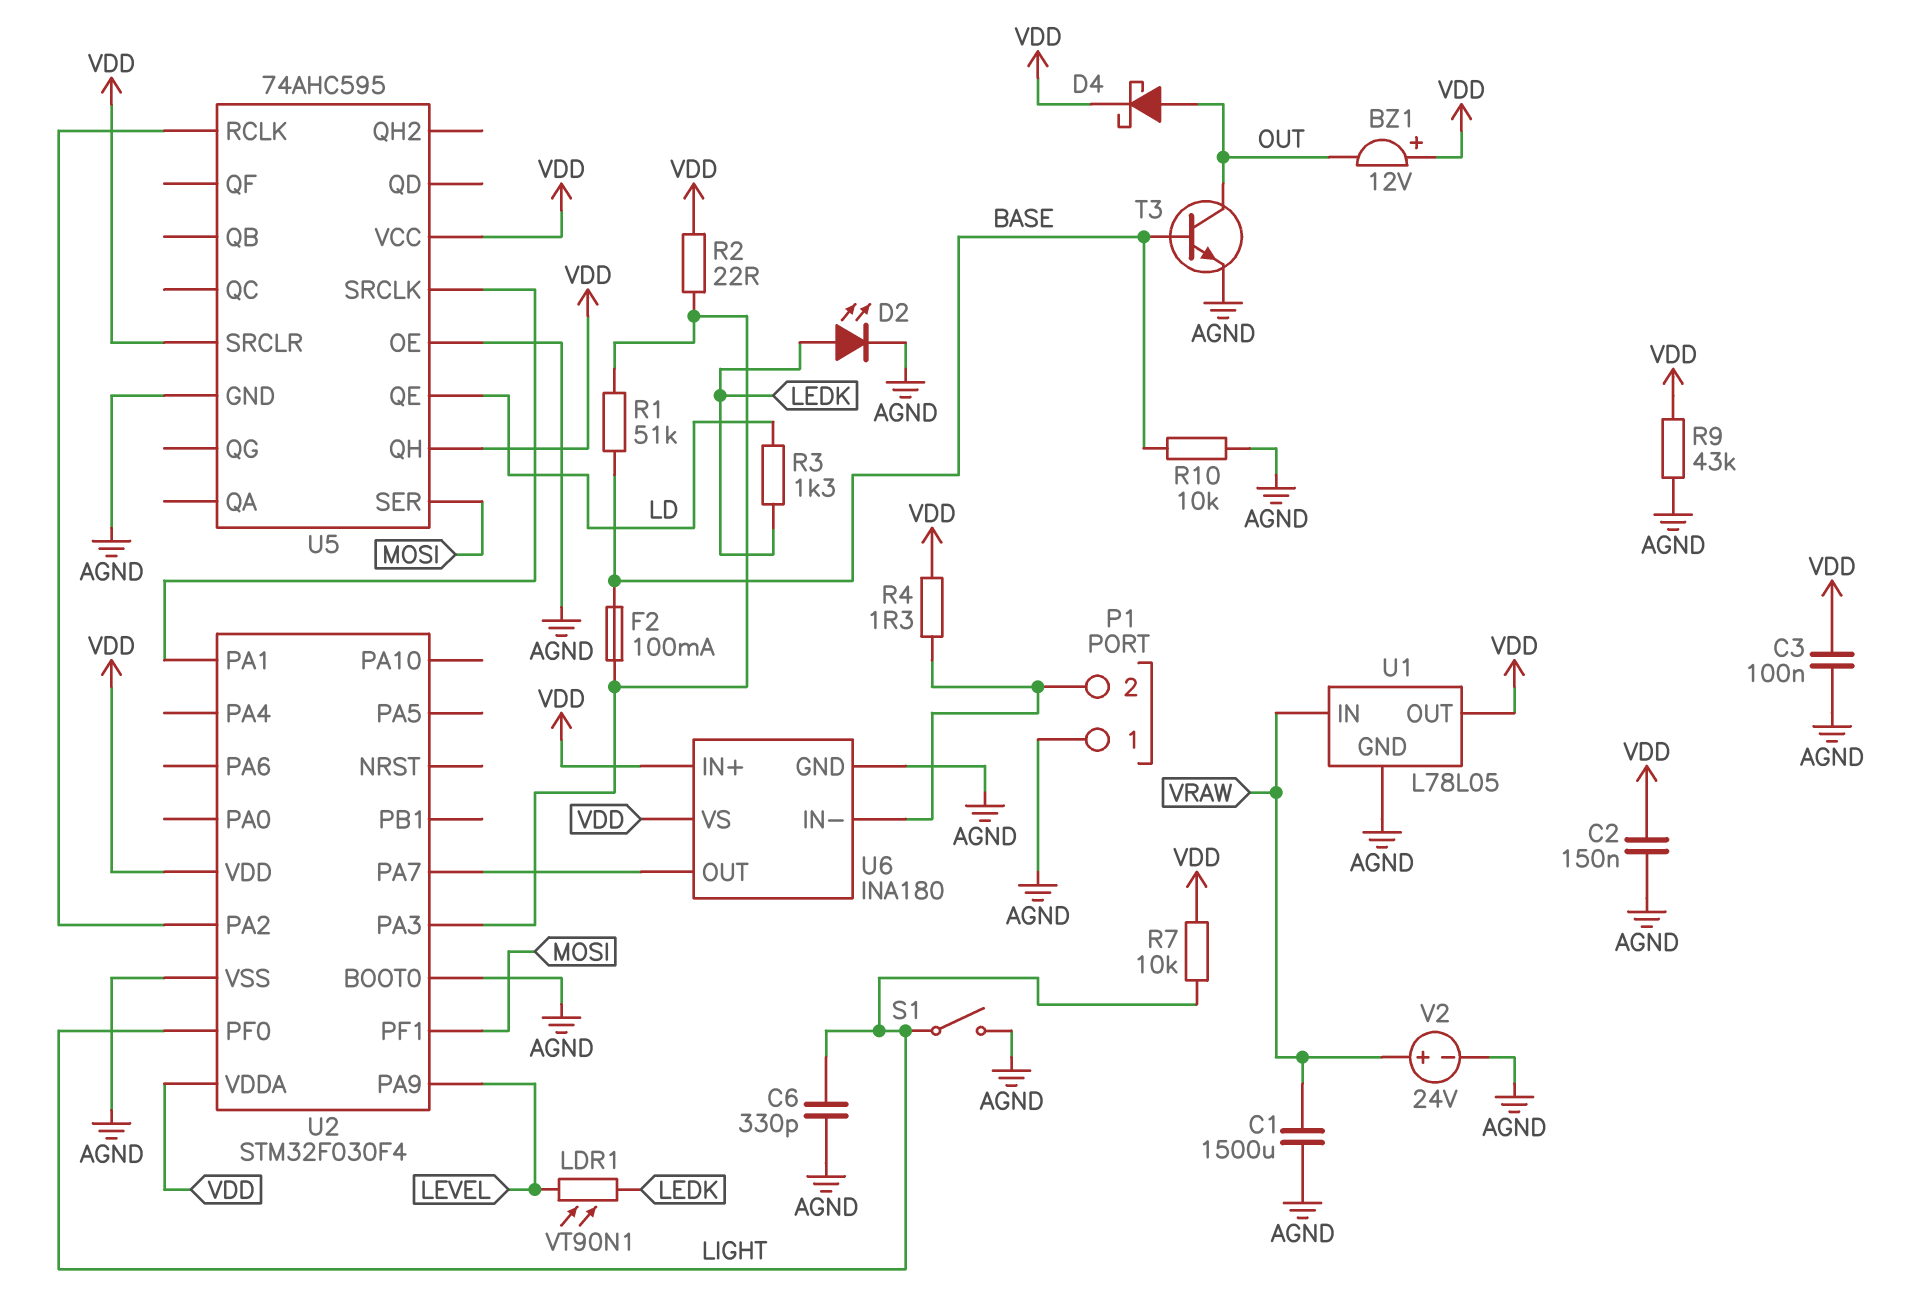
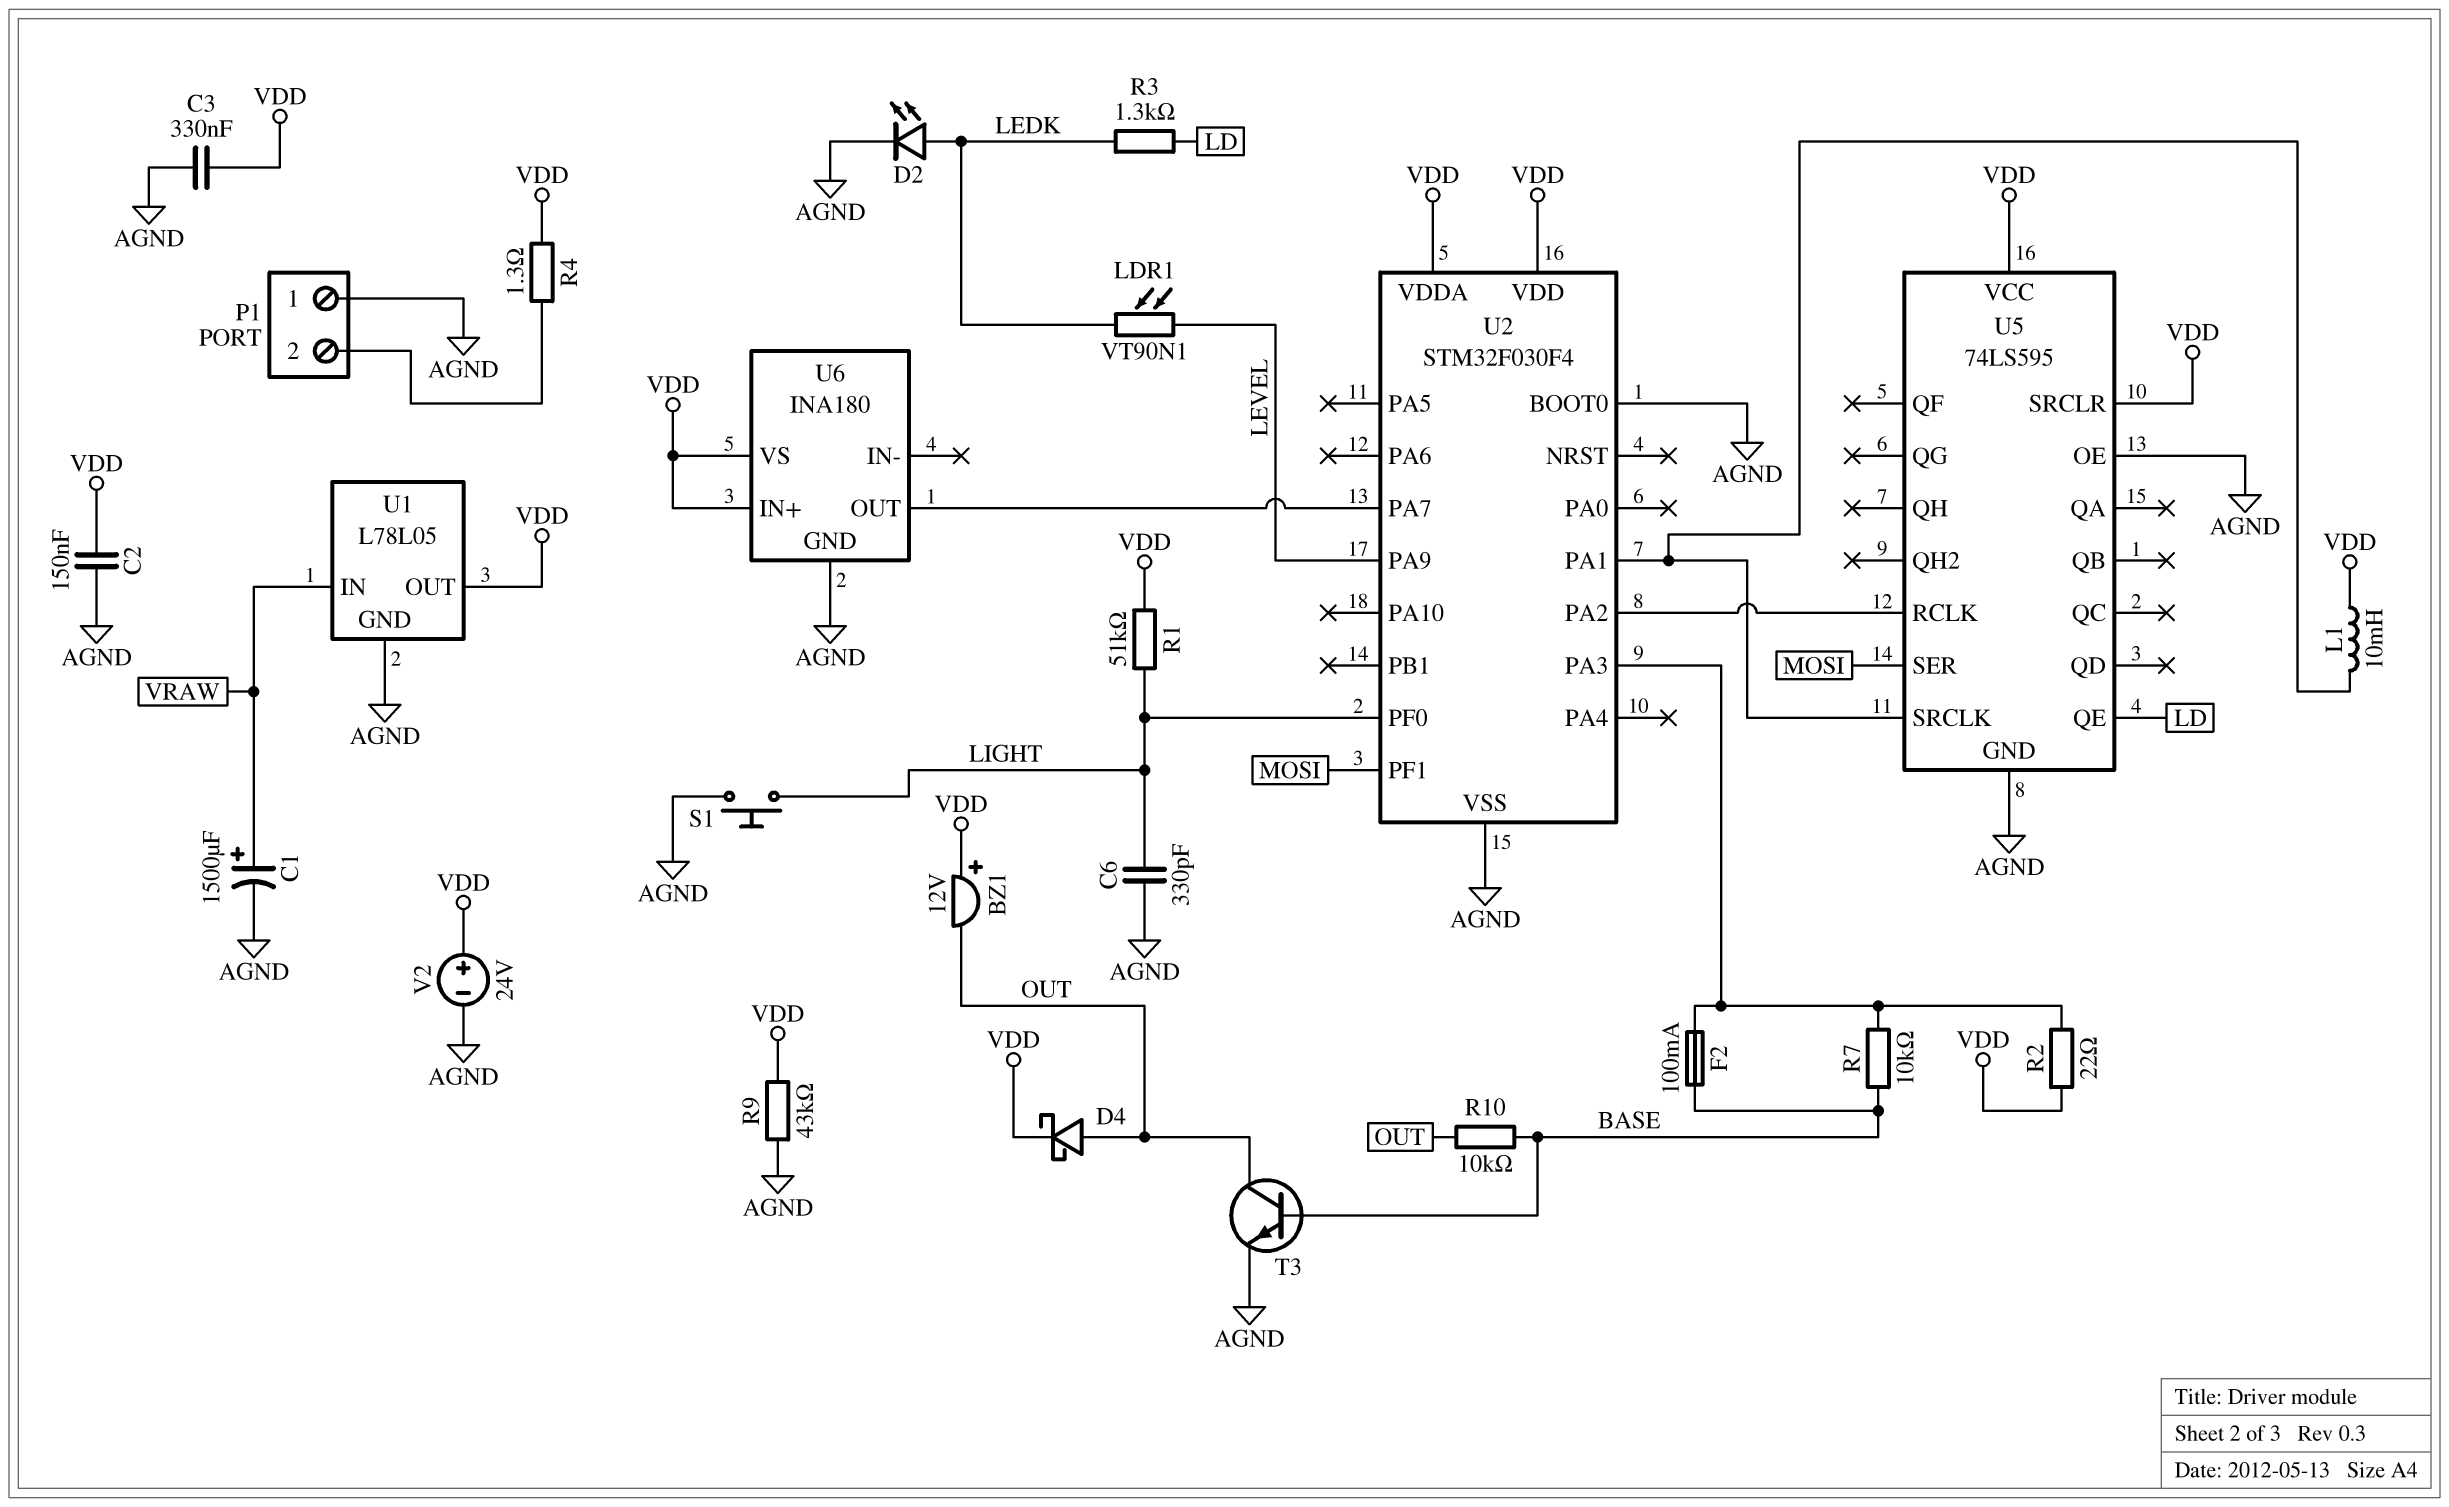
C1: 1500uF (AGND, VRAW) -> 1500uF (plus VRAW, minus AGND)
C3: 100nF (AGND, VDD) -> 330nF (AGND, VDD)
L1: none -> 10mH (U2/PA1, VDD)
R1: 51k (BASE, U2/PA3) -> 51k (LIGHT, VDD)
R7: 10k (LIGHT, VDD) -> 10k (BASE, U2/PA3)
R10: 10k (AGND, BASE) -> 10k (BASE, OUT)
S1: switch (AGND, LIGHT) -> button (AGND, LIGHT)
U5: 74AHC595 -> 74LS595
U5 pin QH: VDD -> none
U6 pin IN-: P1/2 -> none
V2: 24V (plus VRAW, minus AGND) -> 24V (plus VDD, minus AGND)

